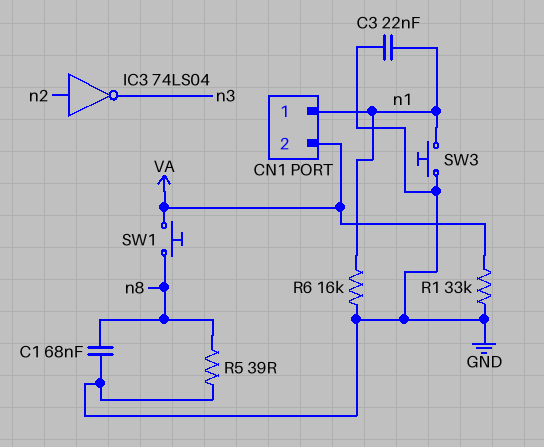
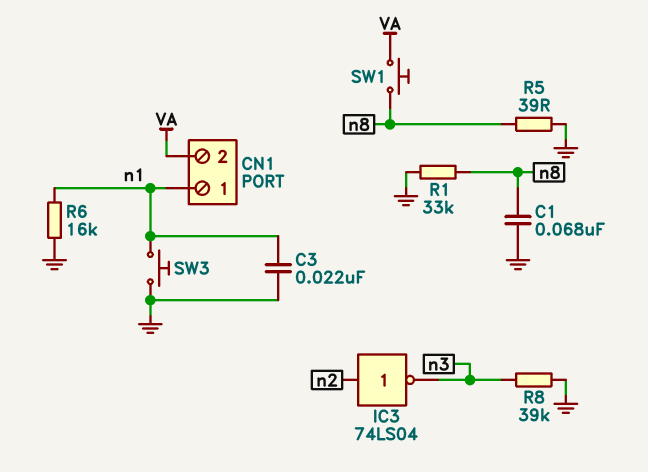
R1: 33k (GND, VA) -> 33k (GND, n8)
R8: none -> 39k (GND, n3)

